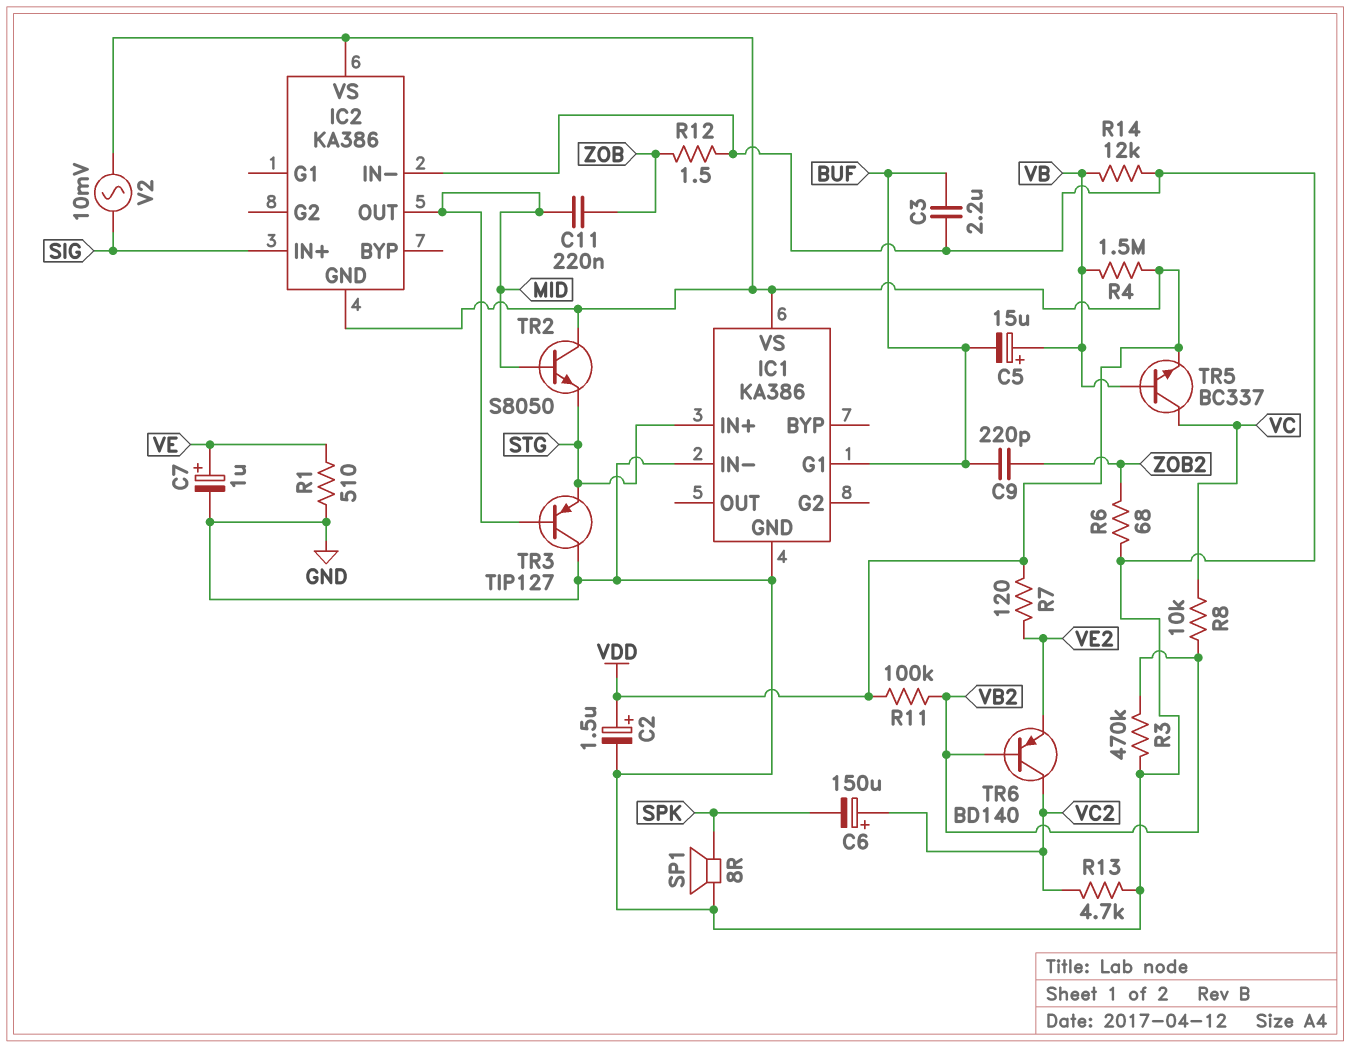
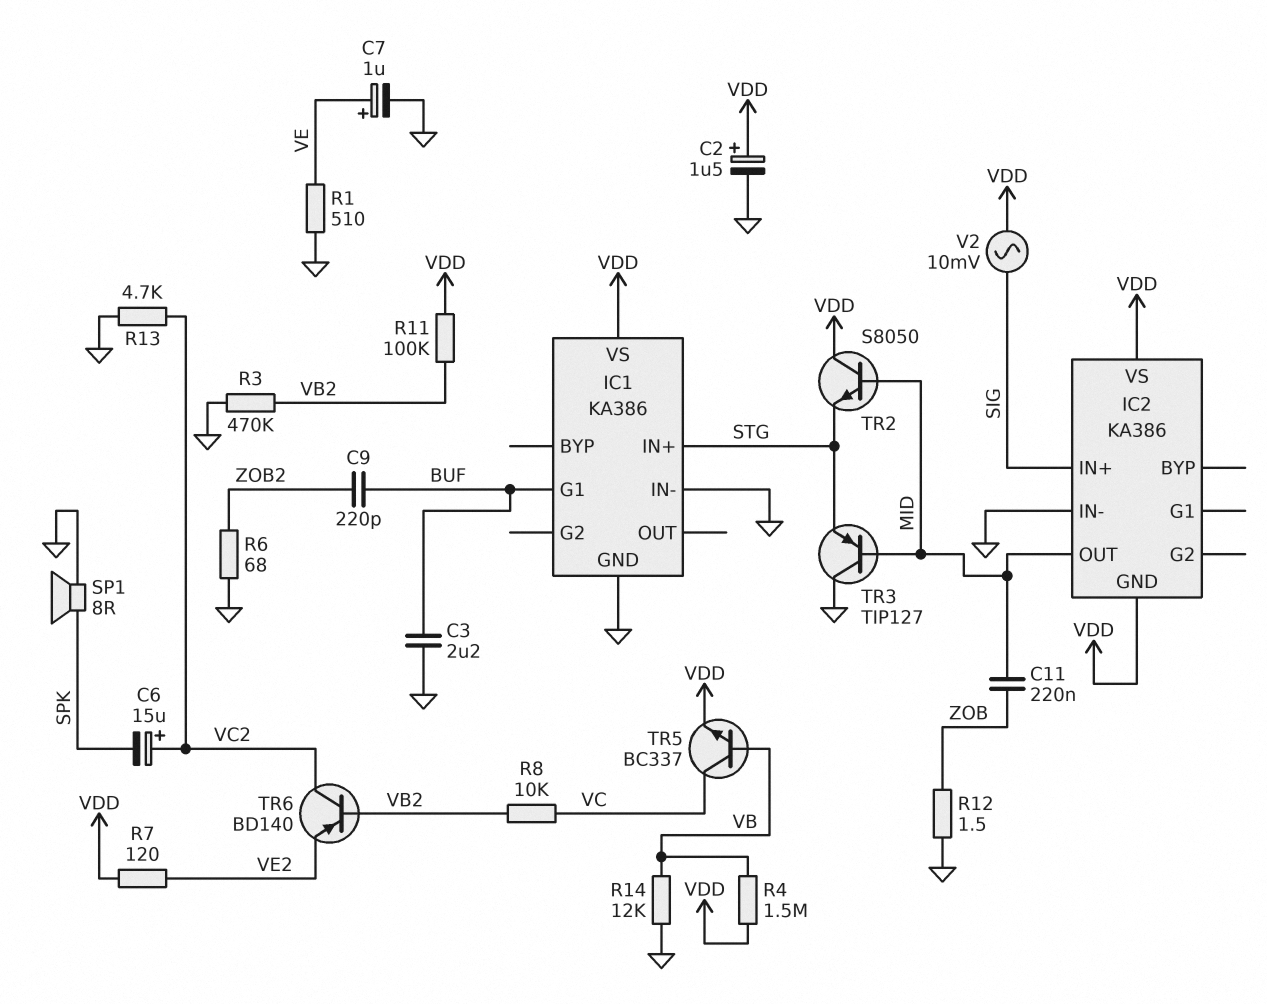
C5: 15uF (plus VB, minus BUF) -> none
C6: 150uF (plus VC2, minus SPK) -> 15uF (plus VC2, minus SPK)

